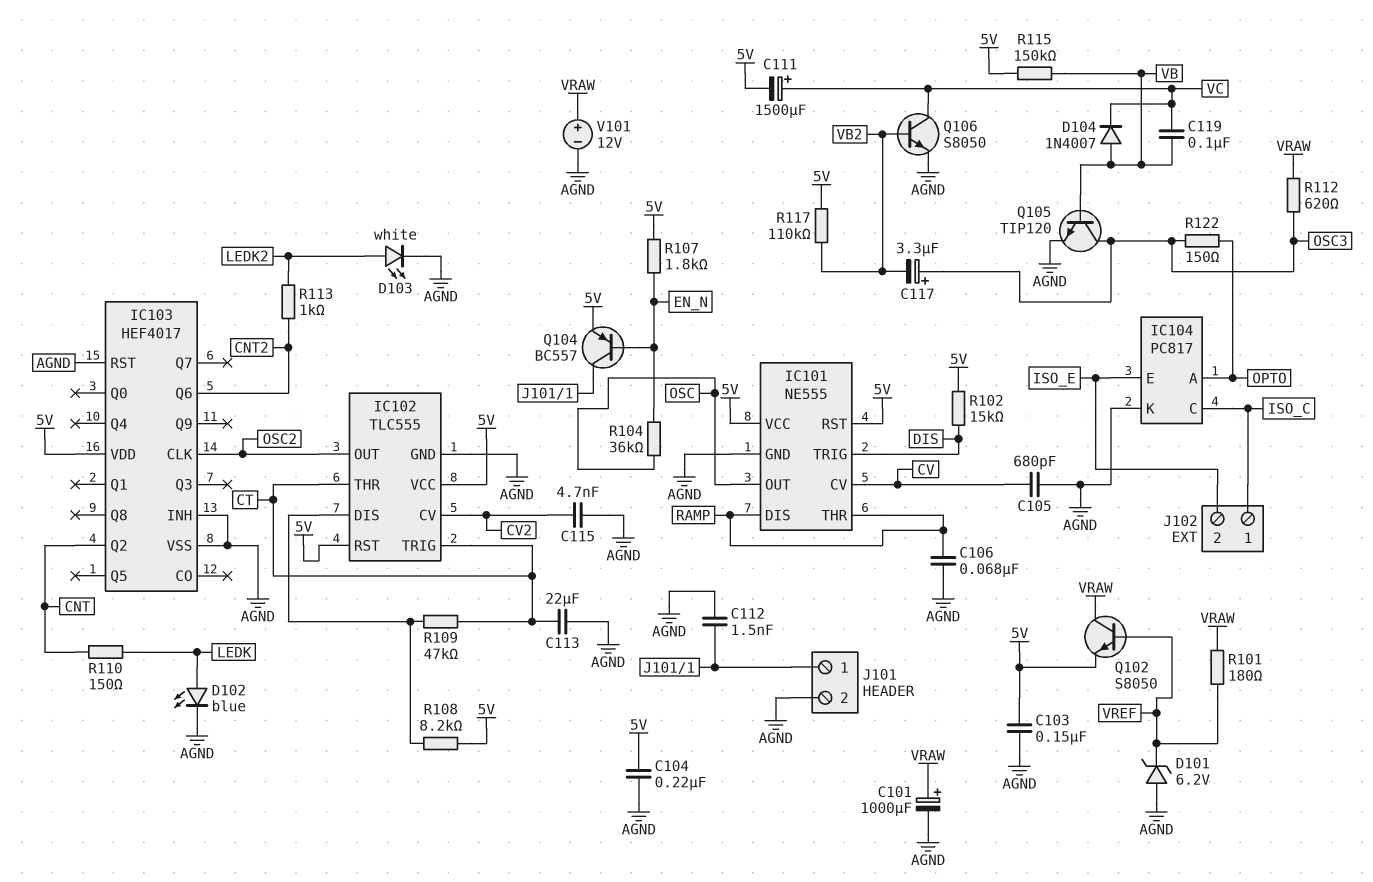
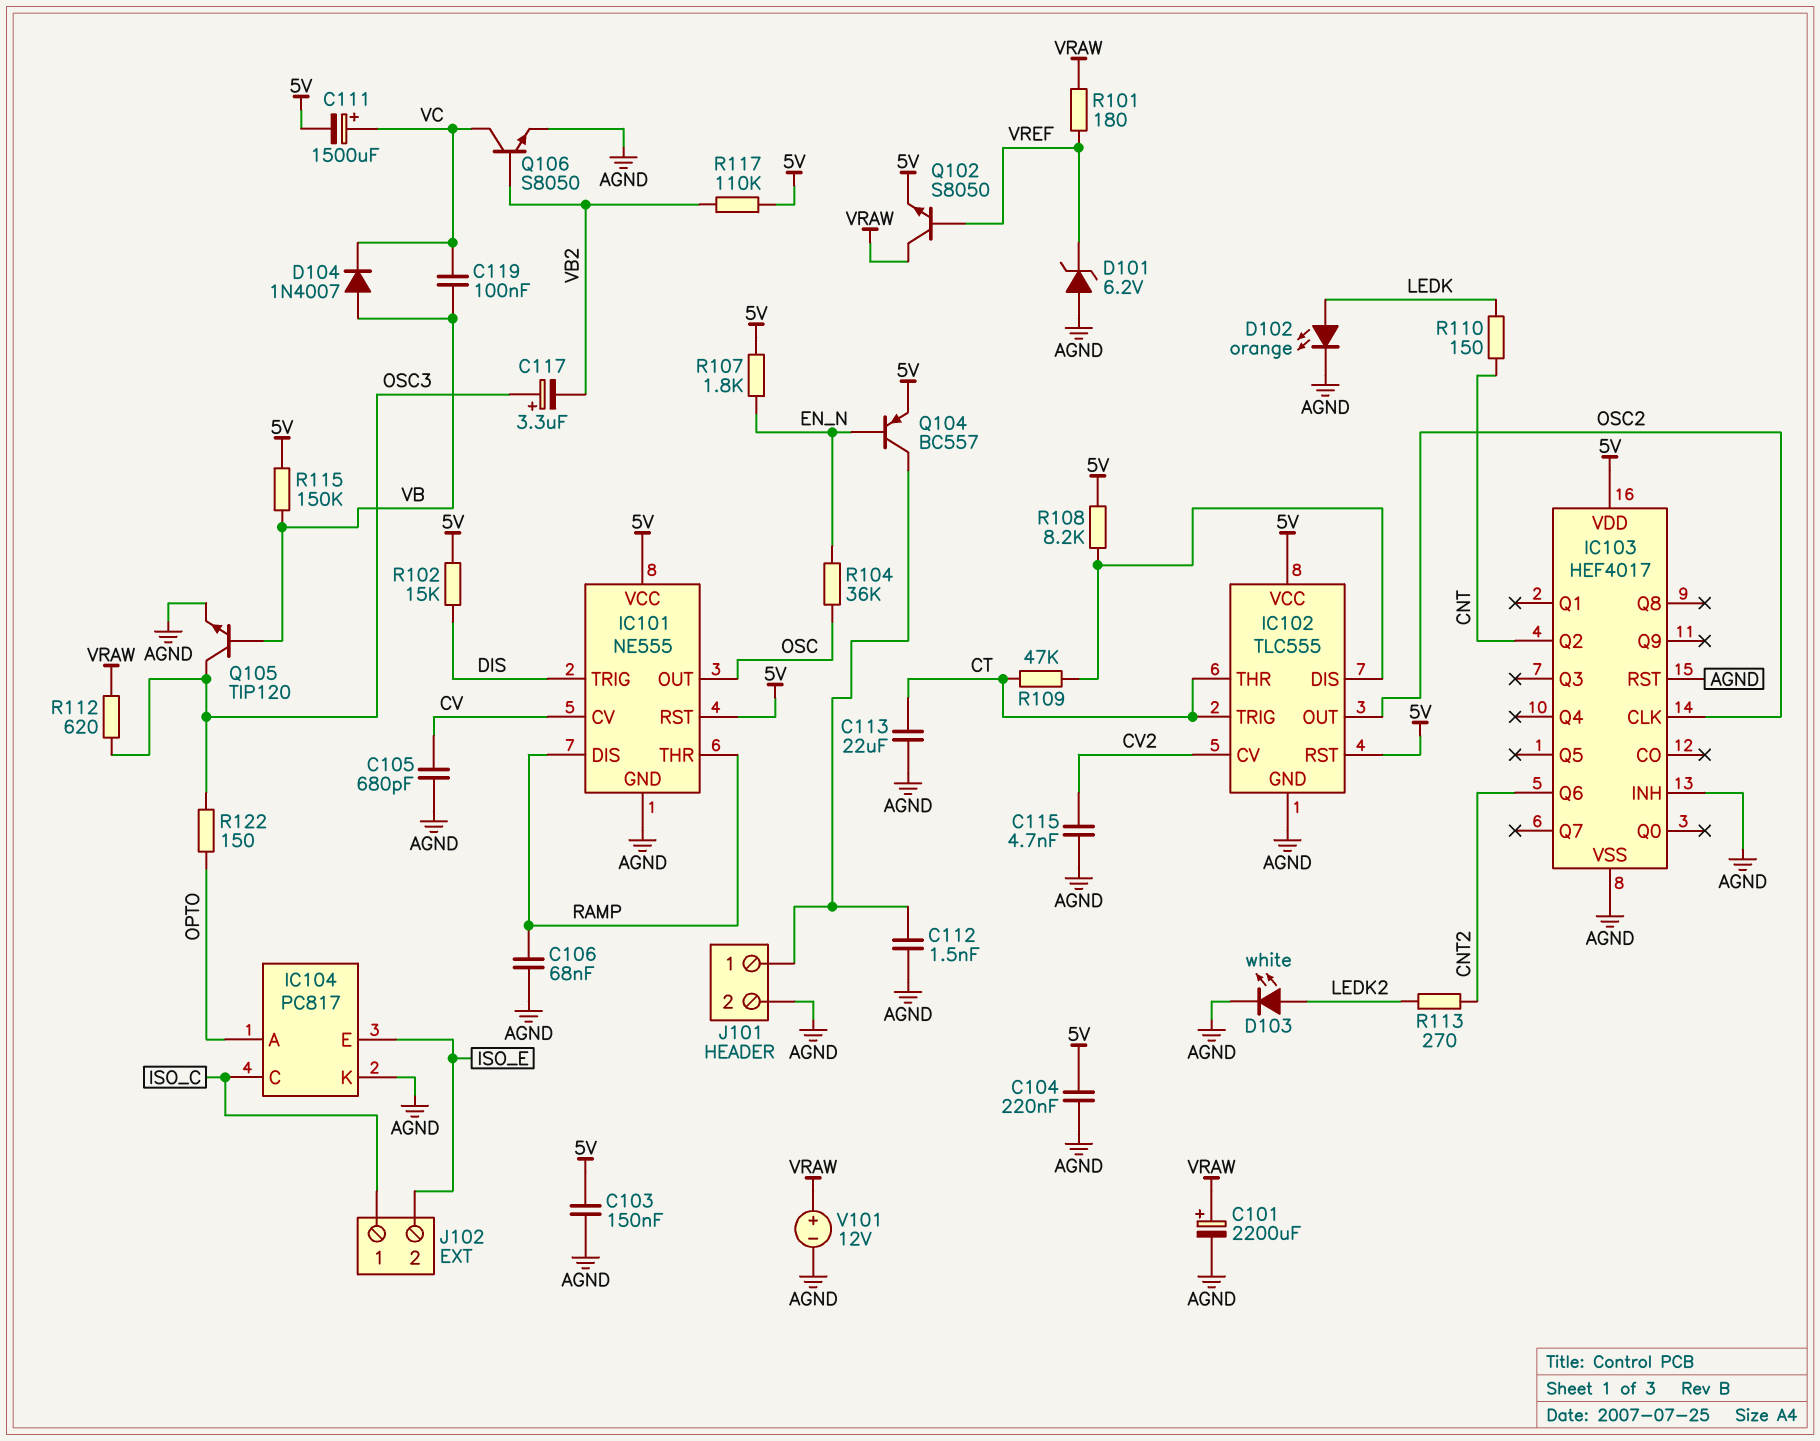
C101: 1000uF (plus VRAW, minus AGND) -> 2200uF (plus VRAW, minus AGND)
D102: LED blue (A LEDK, K AGND) -> LED orange (A LEDK, K AGND)
R113: 1k (CNT2, LEDK2) -> 270 (CNT2, LEDK2)

